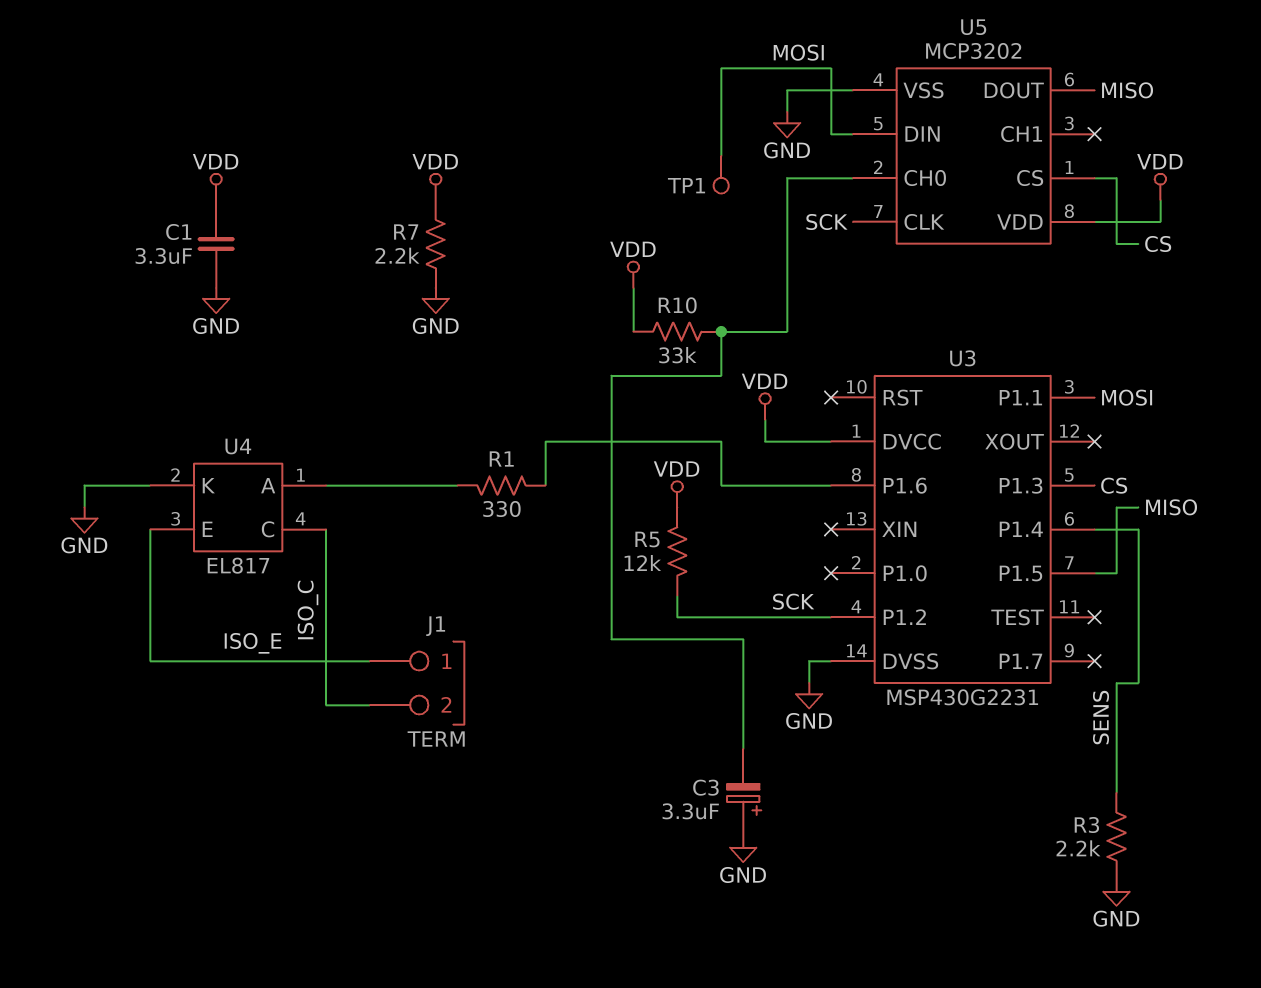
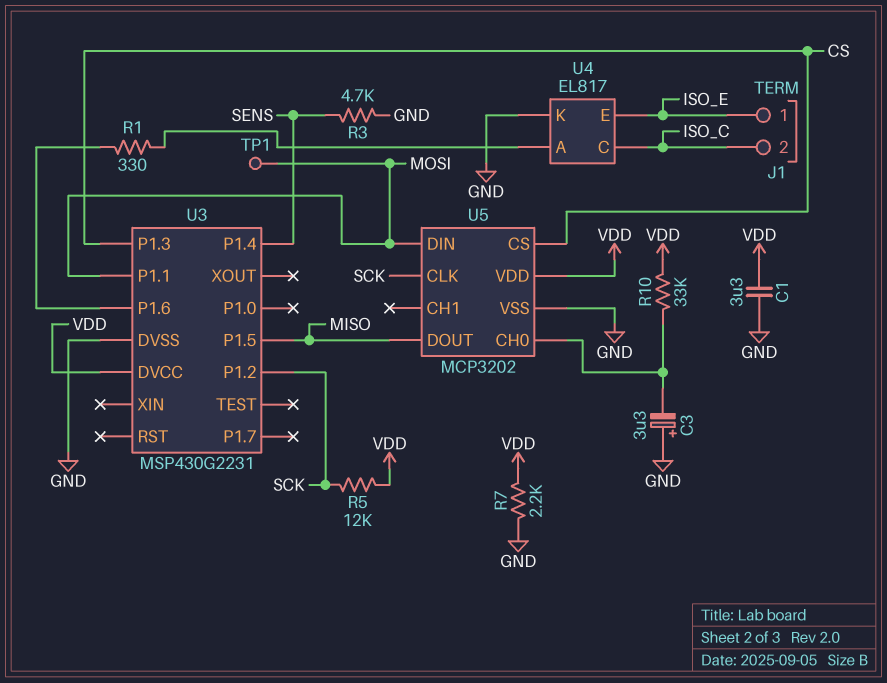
R3: 2.2k (GND, SENS) -> 4.7k (GND, SENS)

